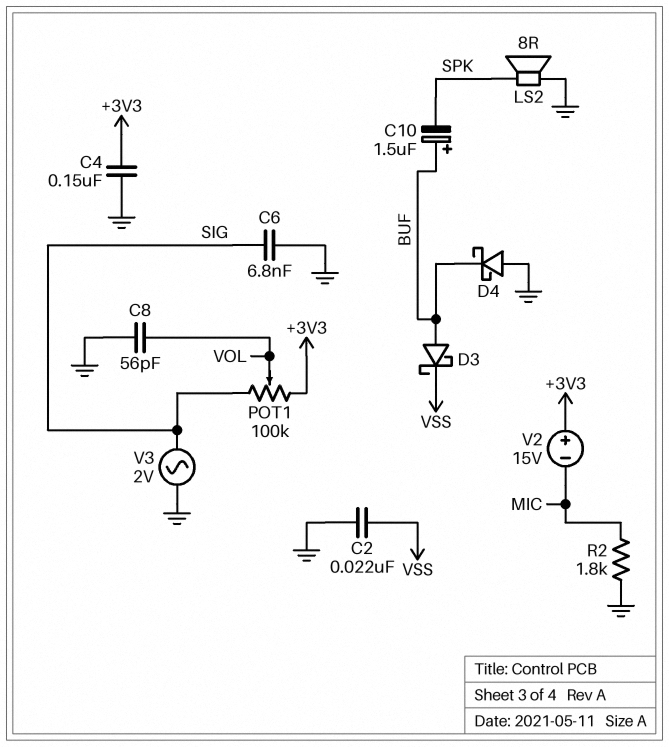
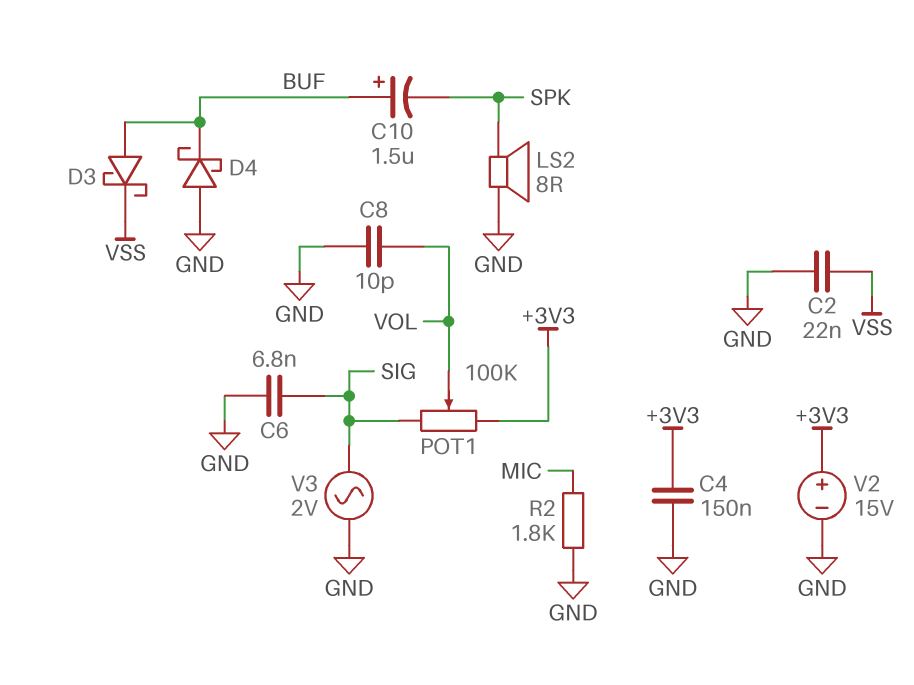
C8: 56pF (GND, VOL) -> 10pF (GND, VOL)
V2: 15V (plus +3V3, minus MIC) -> 15V (plus +3V3, minus GND)

